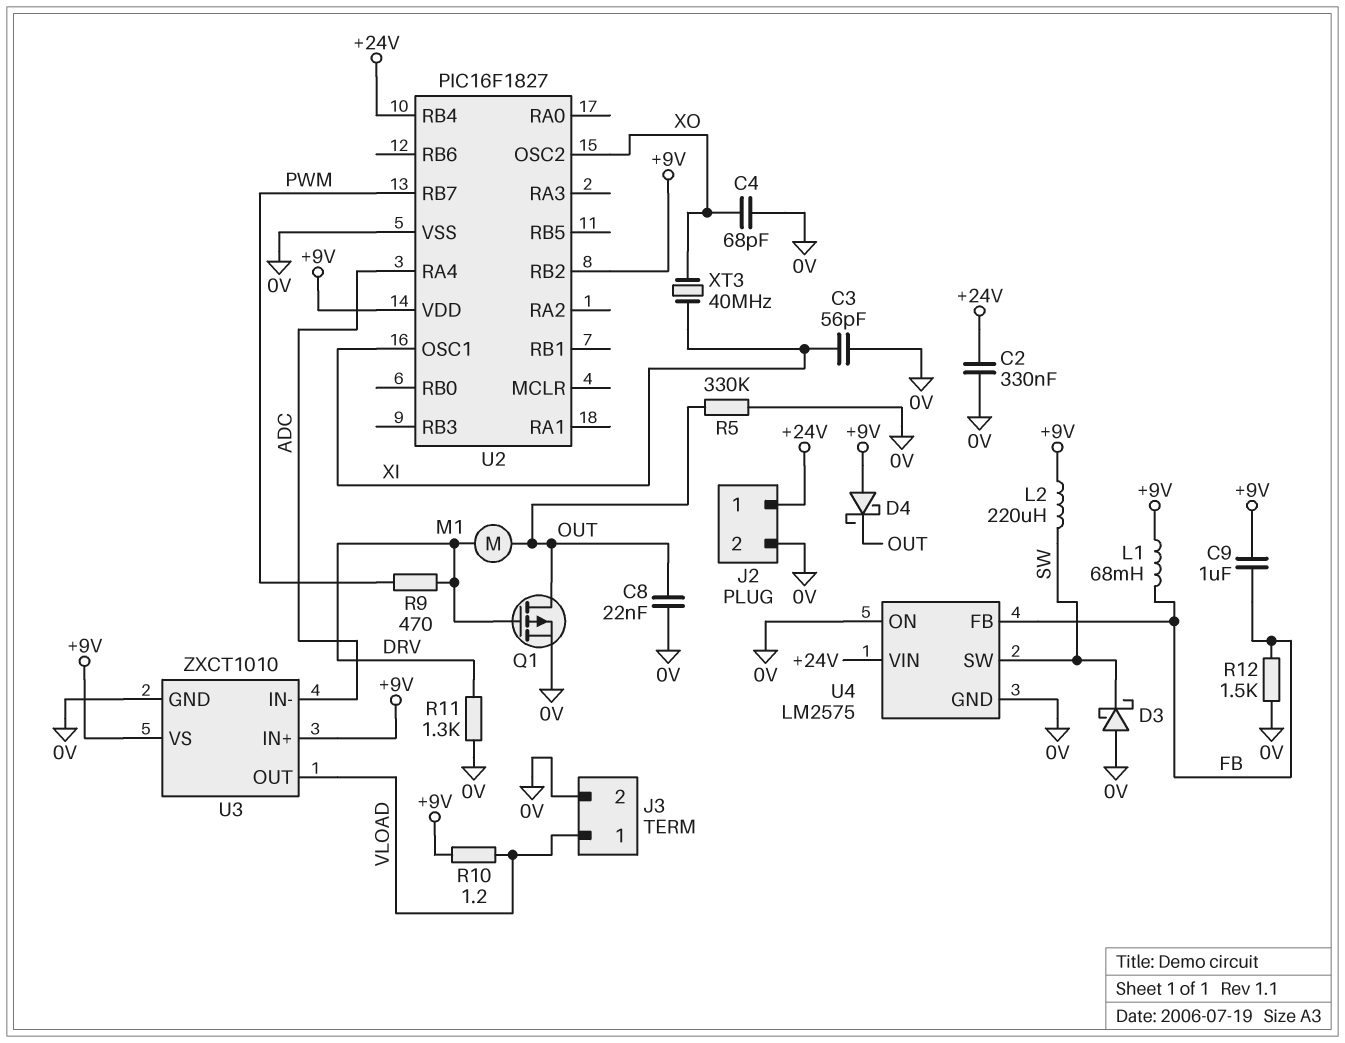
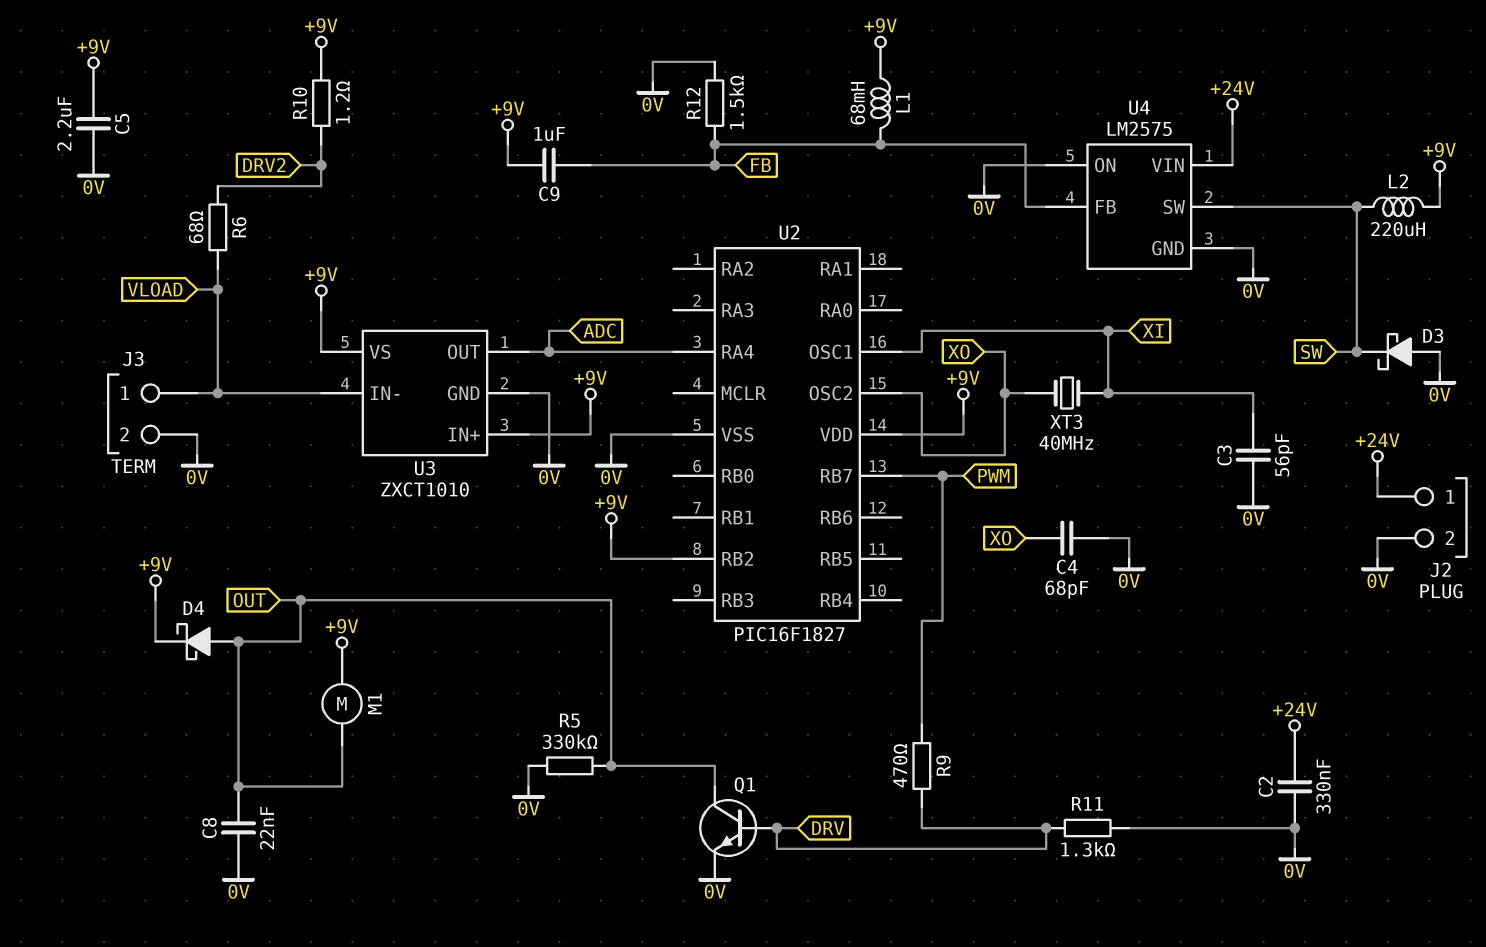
C5: none -> 2.2uF (+9V, 0V)
D4: schottky (A +9V, K OUT) -> schottky (A OUT, K +9V)
M1: motor (DRV, OUT) -> motor (+9V, OUT)
Q1: PMOS (G DRV, D OUT, S 0V) -> NPN (B DRV, C OUT, E 0V)
R6: none -> 68 (DRV2, VLOAD)
R10: 1.2 (+9V, VLOAD) -> 1.2 (+9V, DRV2)
U2 pin RB4: +24V -> none
U3 pin IN-: ADC -> VLOAD
U3 pin OUT: VLOAD -> ADC

